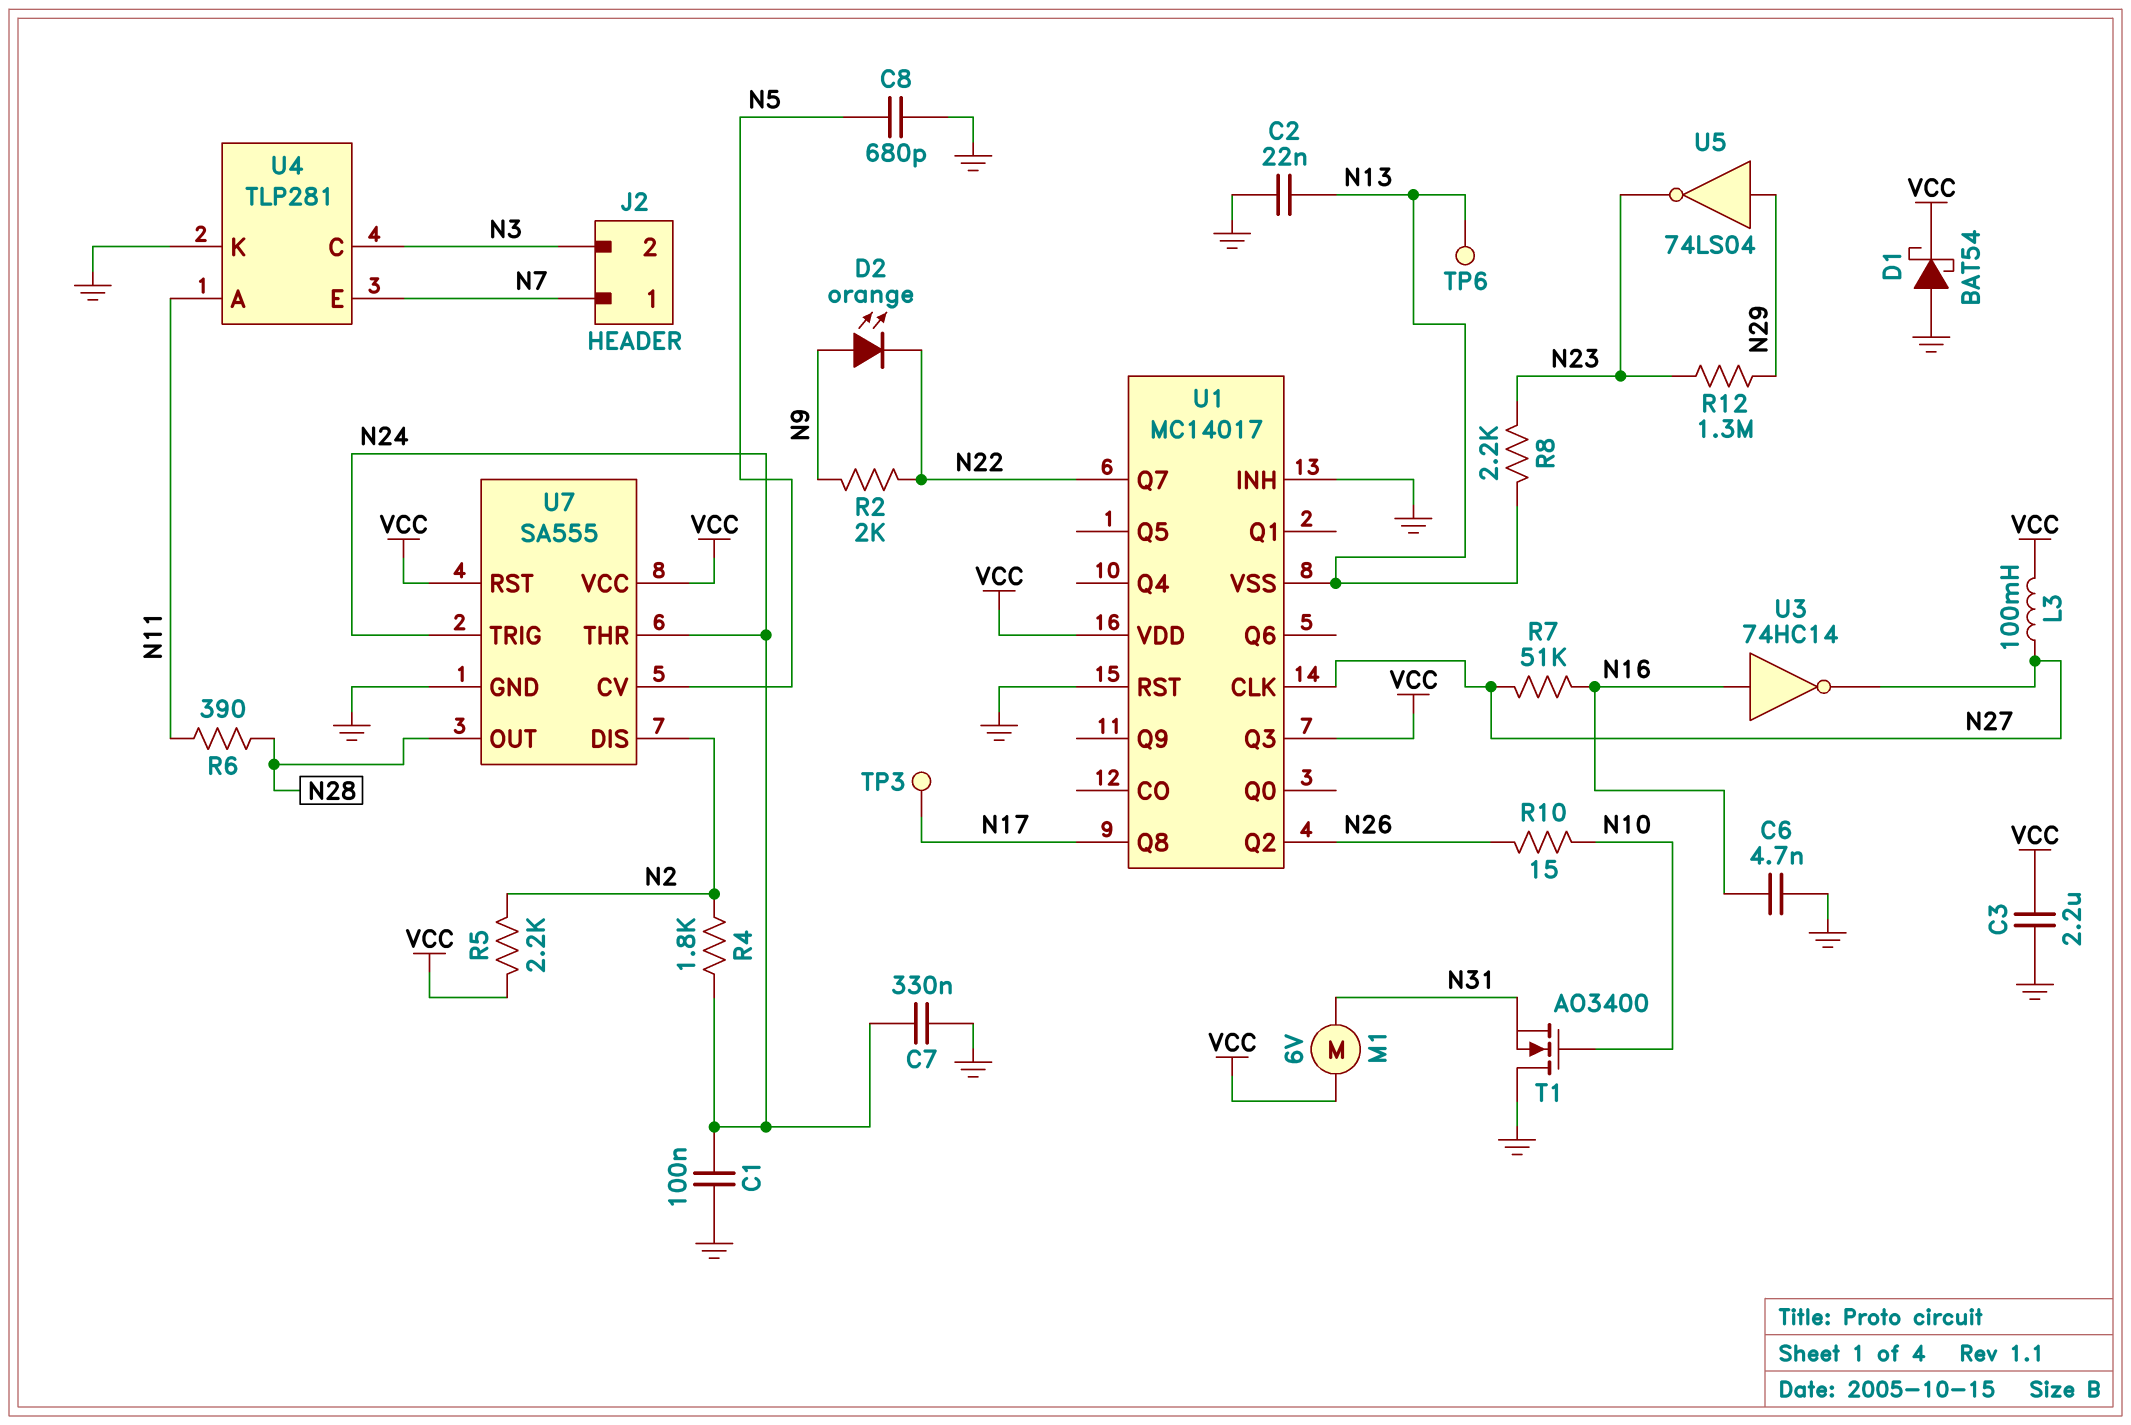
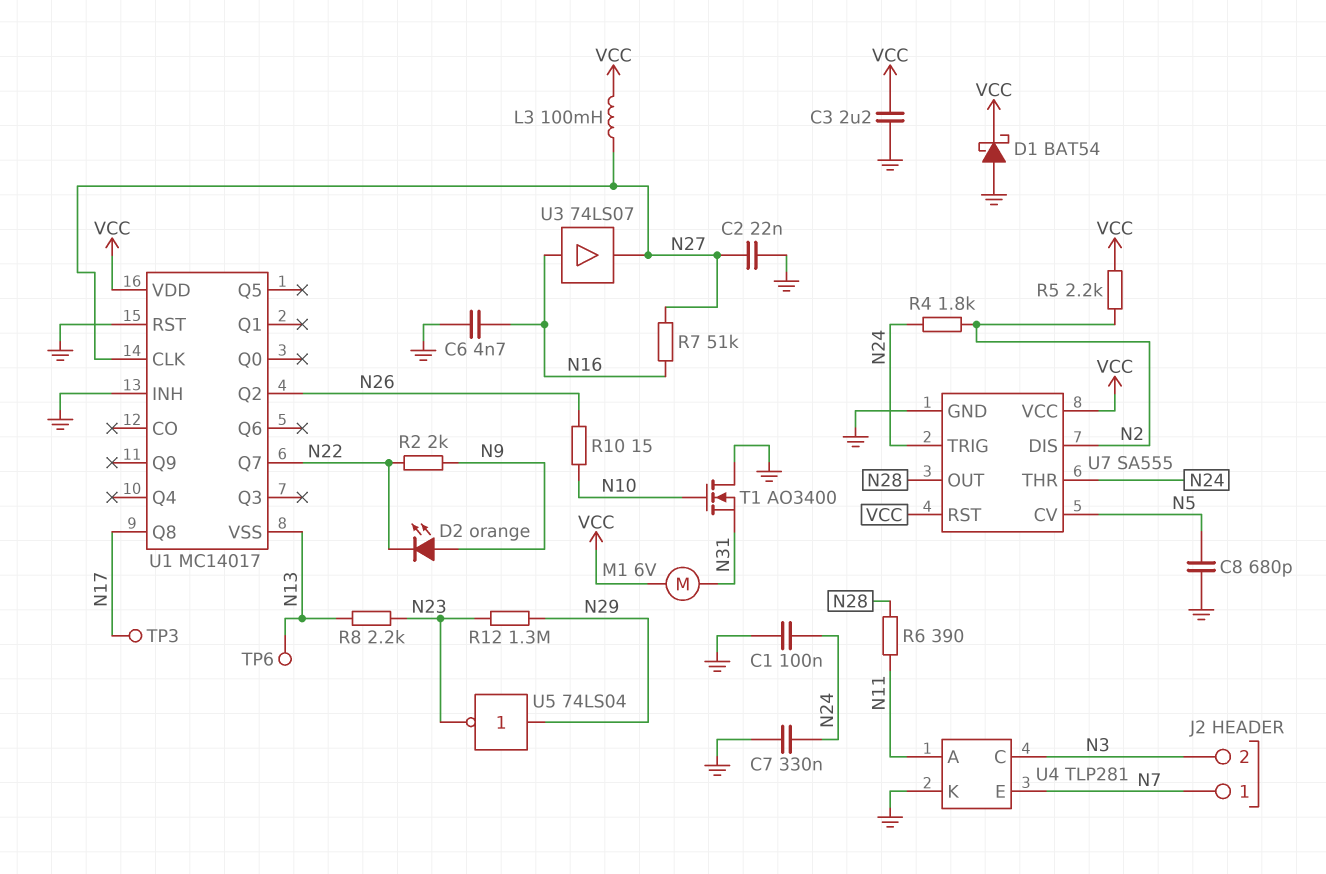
C2: 22nF (GND, N13) -> 22nF (GND, N27)
U1 pin Q3: VCC -> none
U3: NOT 74HC14 (in N16, out N27) -> buffer 74LS07 (in N16, out N27)

